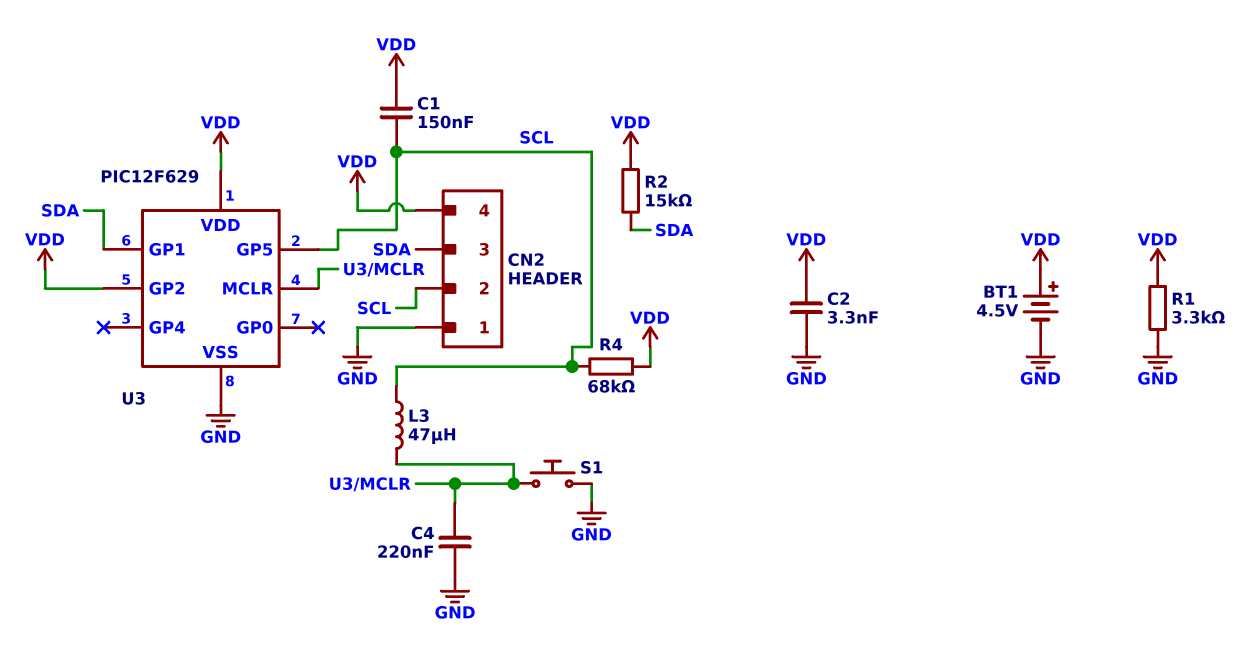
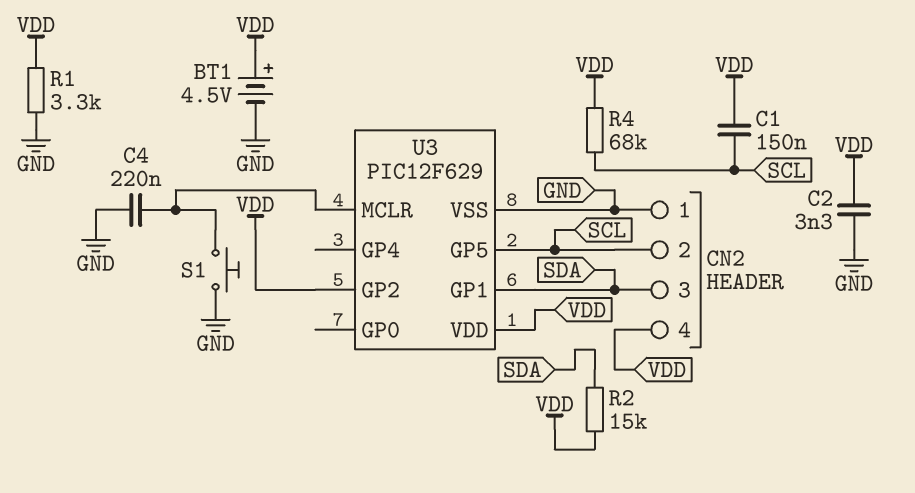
L3: 47uH (SCL, U3/MCLR) -> none

